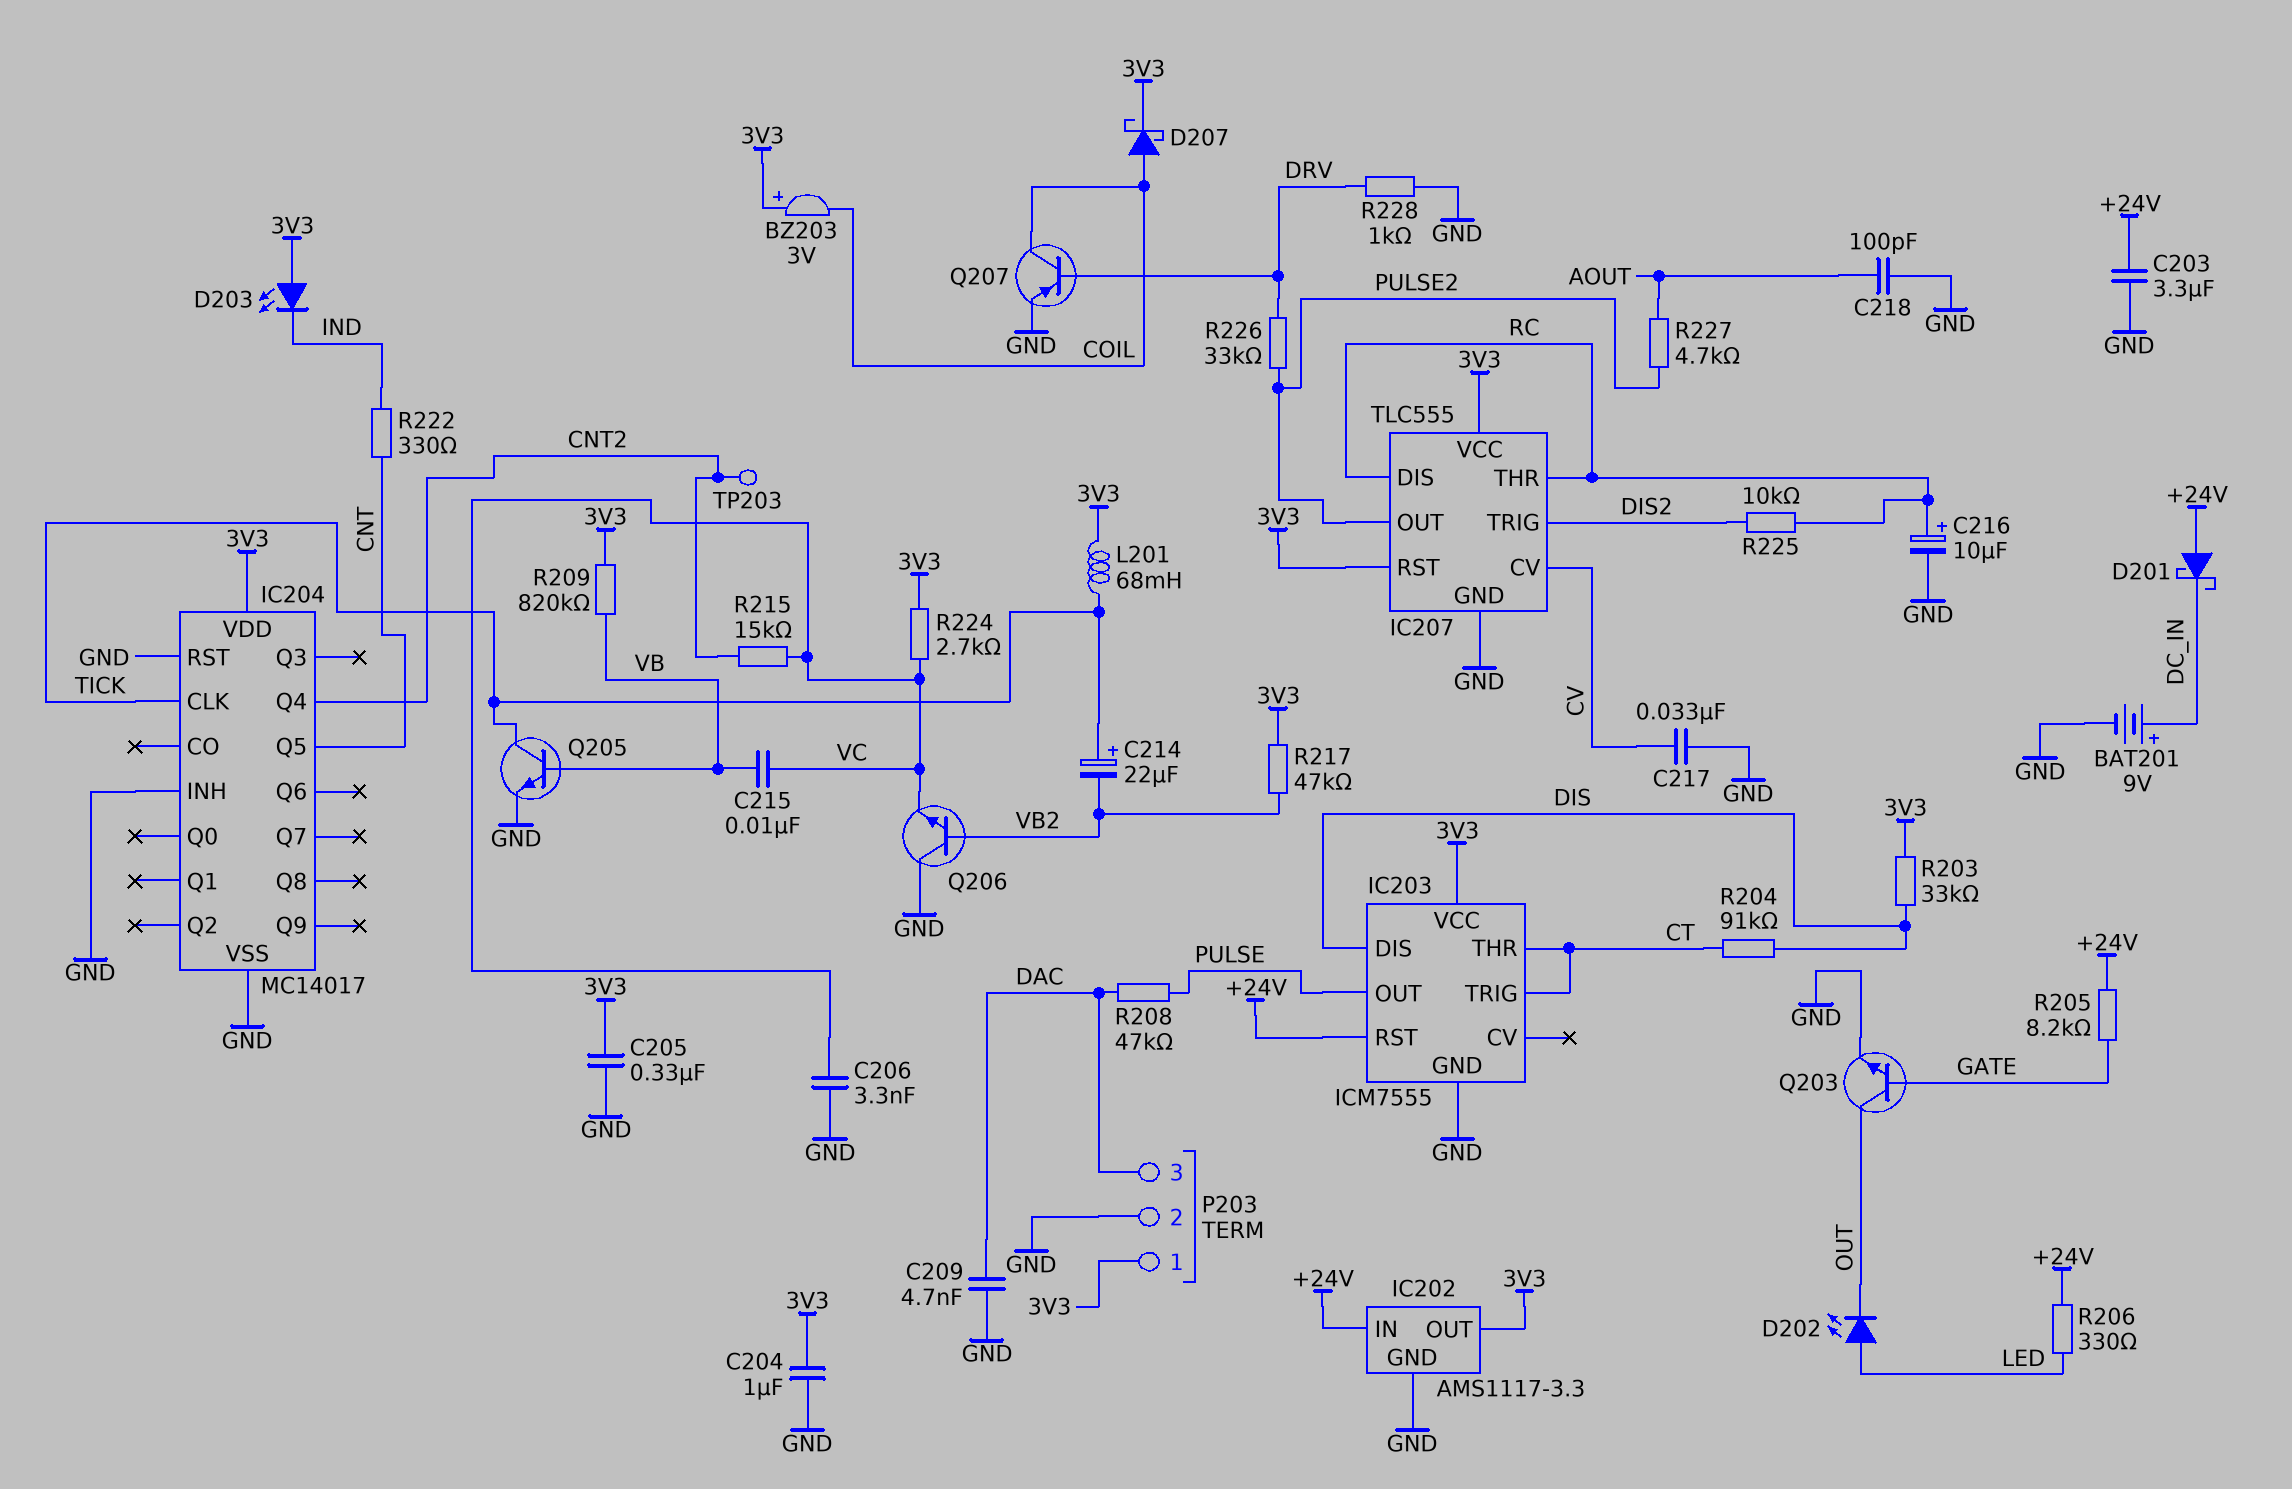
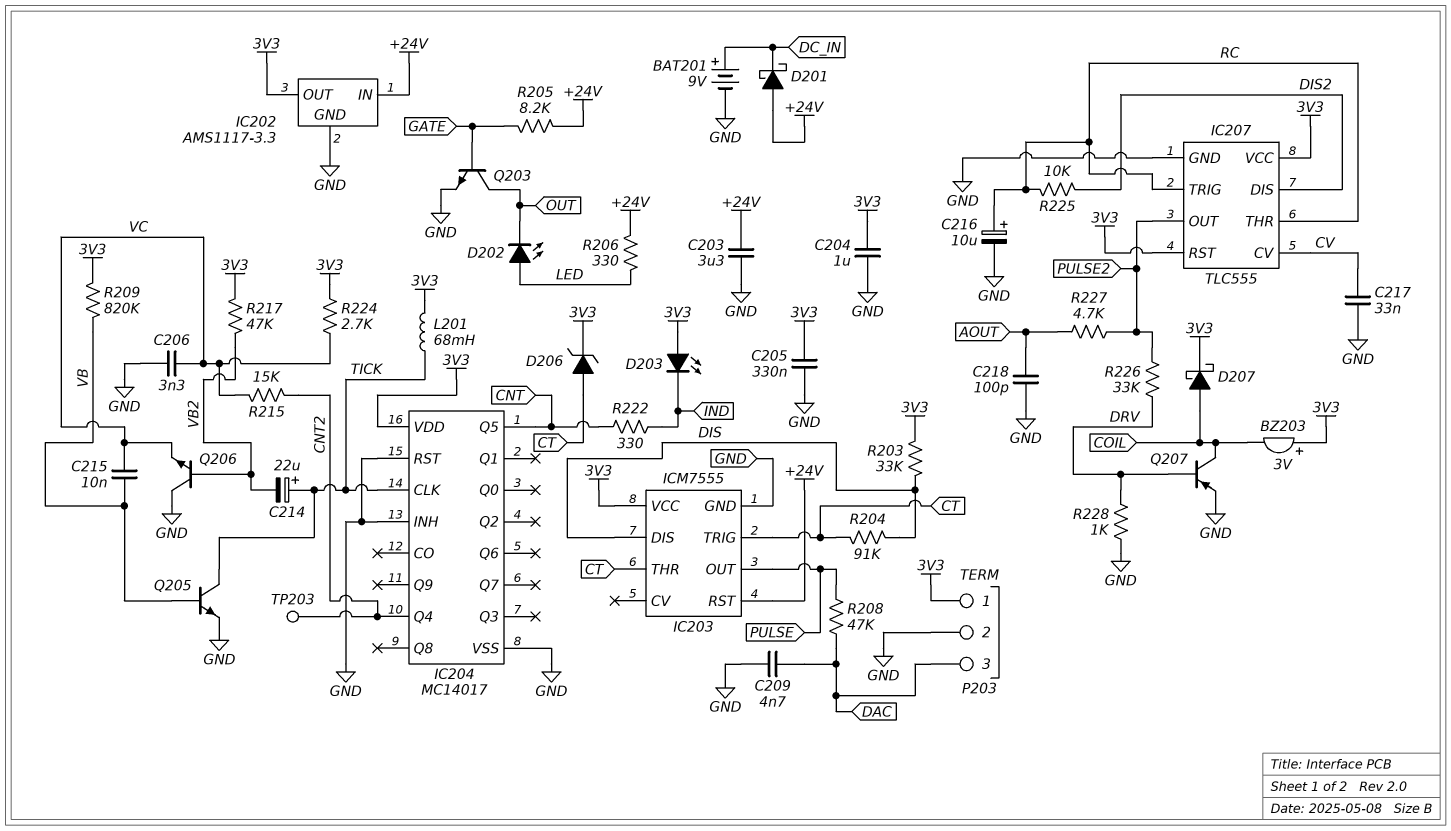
D206: none -> zener (A CT, K 3V3)
IC207 pin DIS: RC -> DIS2
IC207 pin TRIG: DIS2 -> RC

